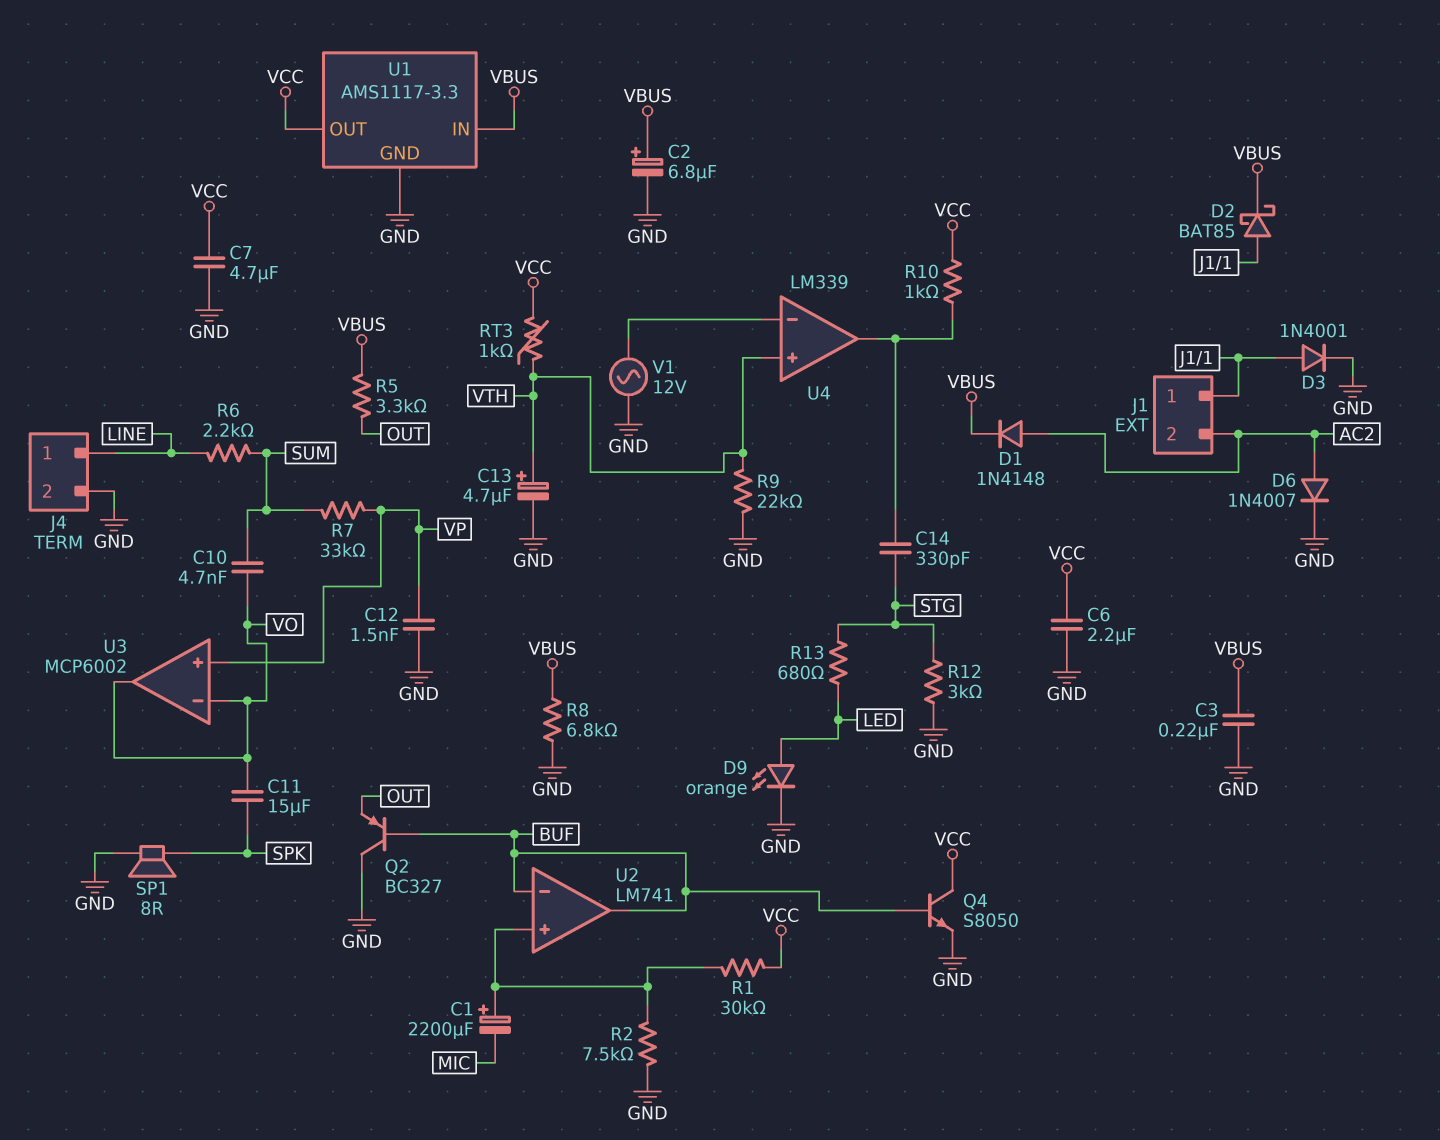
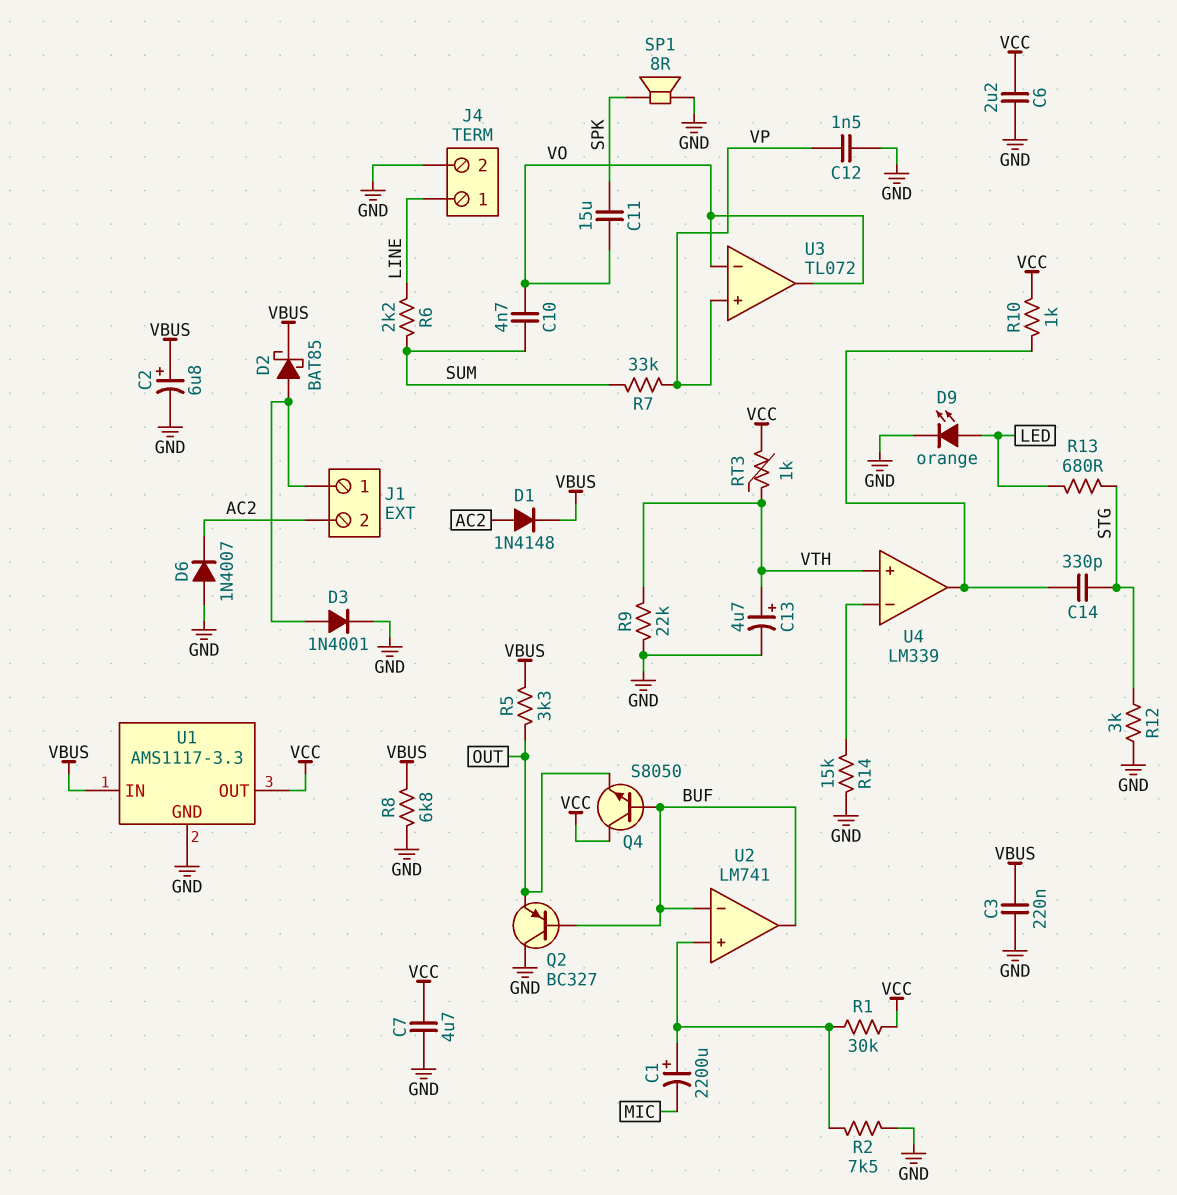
D6: diode 1N4007 (A AC2, K GND) -> diode 1N4007 (A GND, K AC2)
Q4: NPN S8050 (B BUF, C VCC, E GND) -> NPN S8050 (B BUF, C VCC, E OUT)
R14: none -> 15k (GND, U4/in-)
U3: MCP6002 -> TL072
V1: AC 12V (GND, U4/in-) -> none

